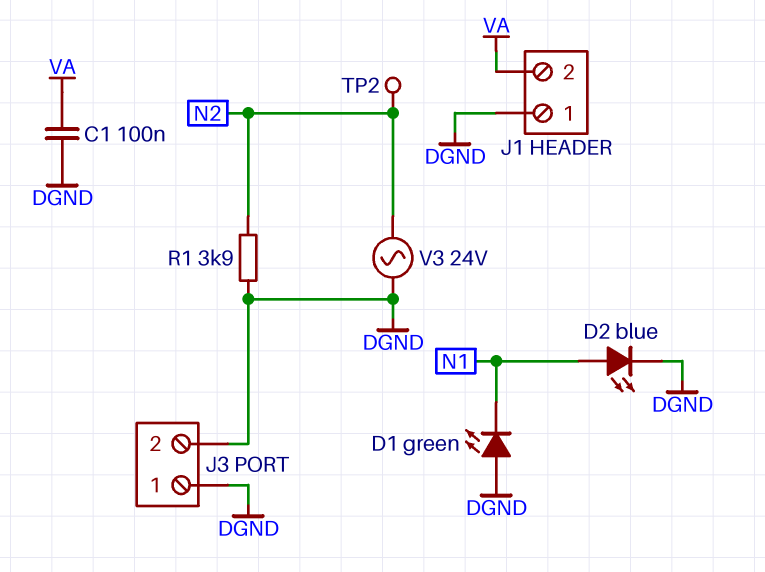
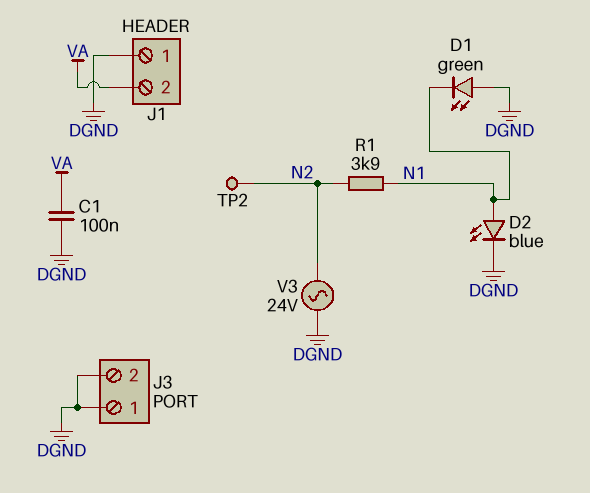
R1: 3.9k (DGND, N2) -> 3.9k (N1, N2)

